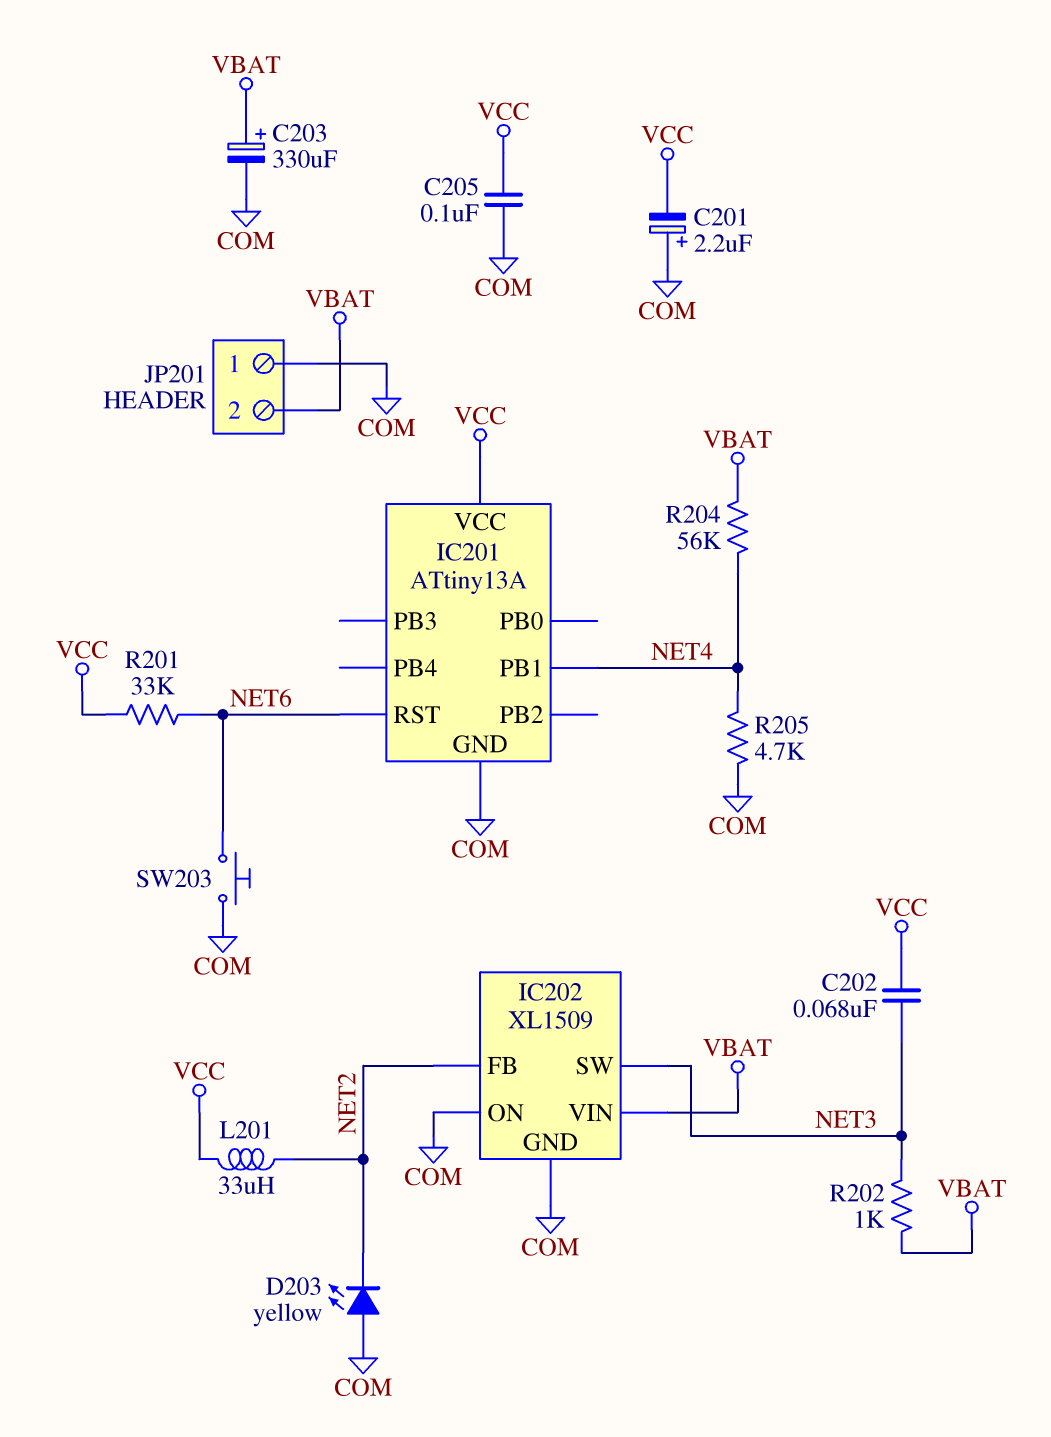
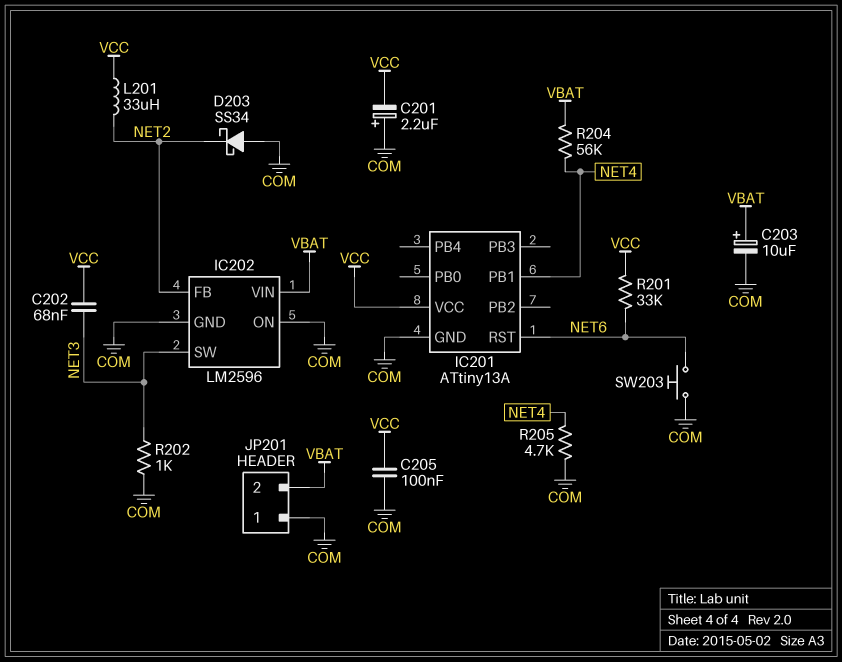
C203: 330uF (plus VBAT, minus COM) -> 10uF (plus VBAT, minus COM)
D203: LED yellow (A COM, K NET2) -> schottky SS34 (A COM, K NET2)
IC202: XL1509 -> LM2596
R202: 1k (NET3, VBAT) -> 1k (COM, NET3)

